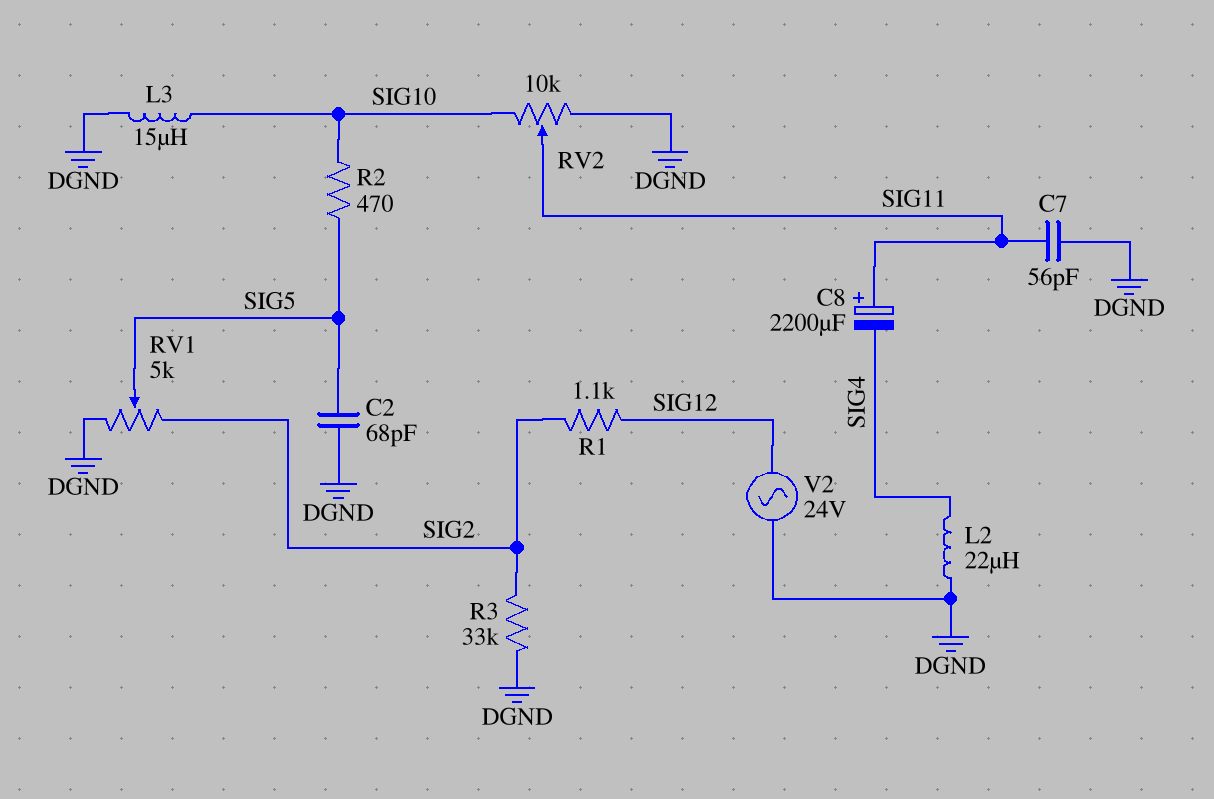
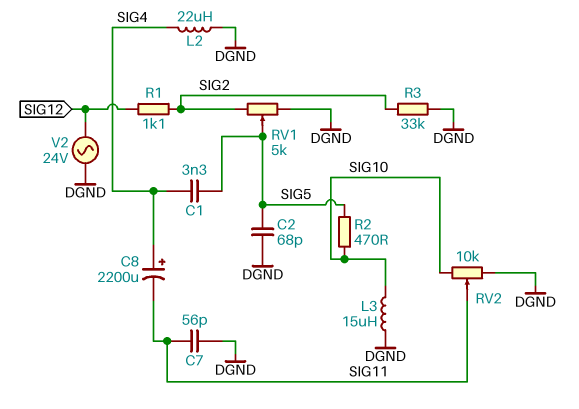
C1: none -> 3.3nF (SIG4, SIG5)
C8: 2200uF (plus SIG11, minus SIG4) -> 2200uF (plus SIG4, minus SIG11)

